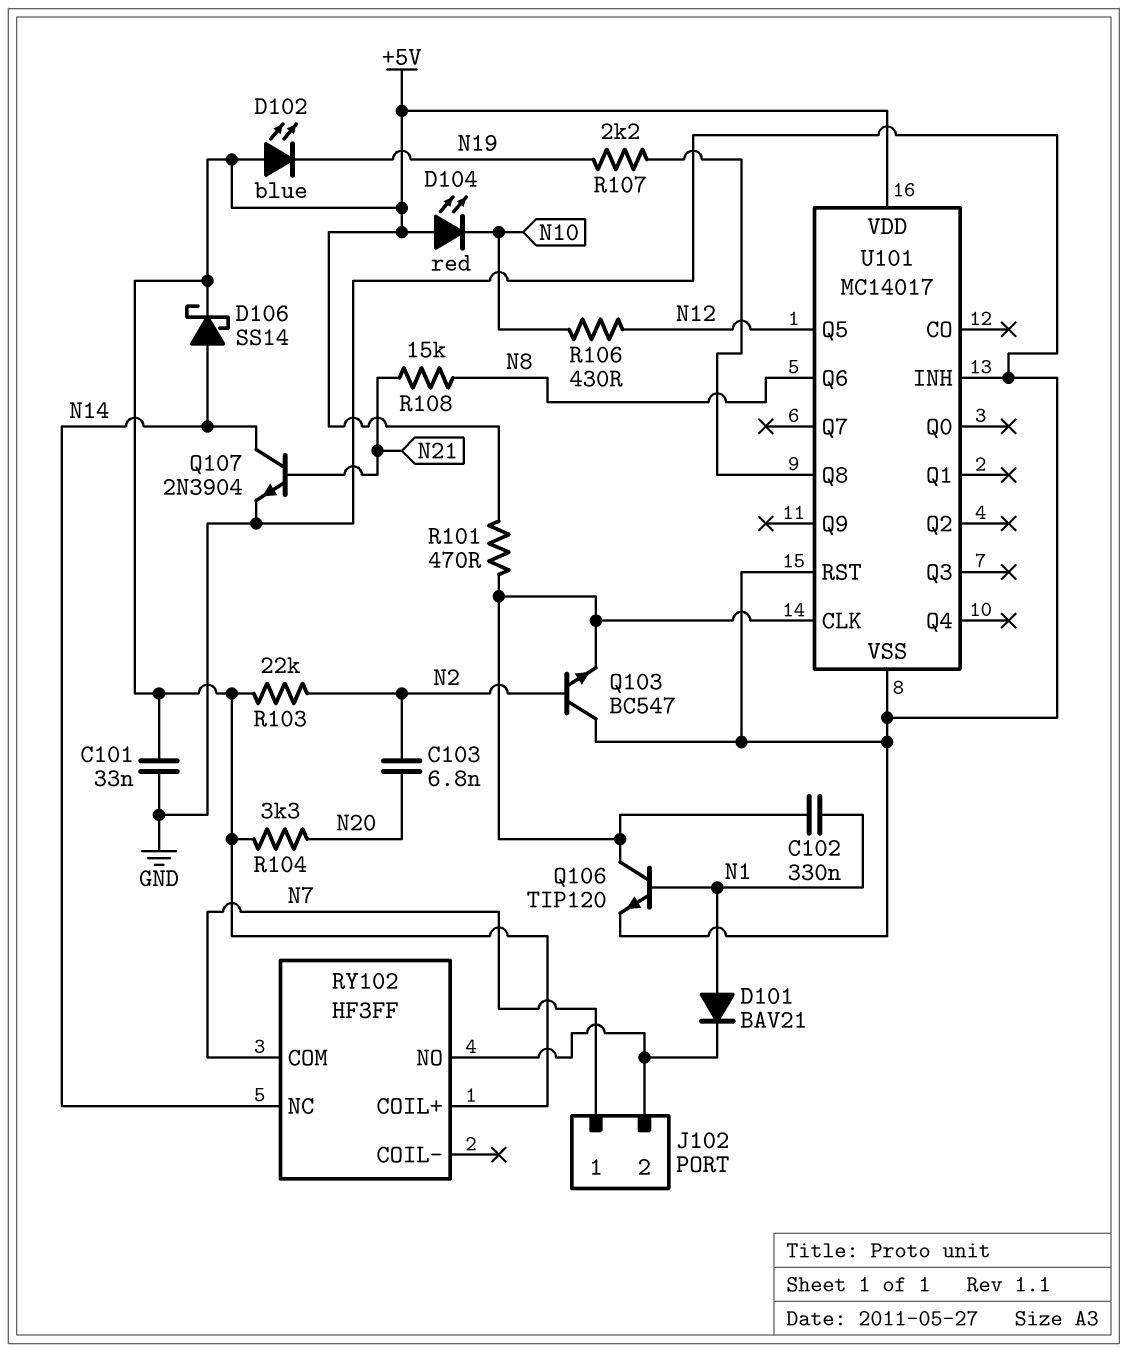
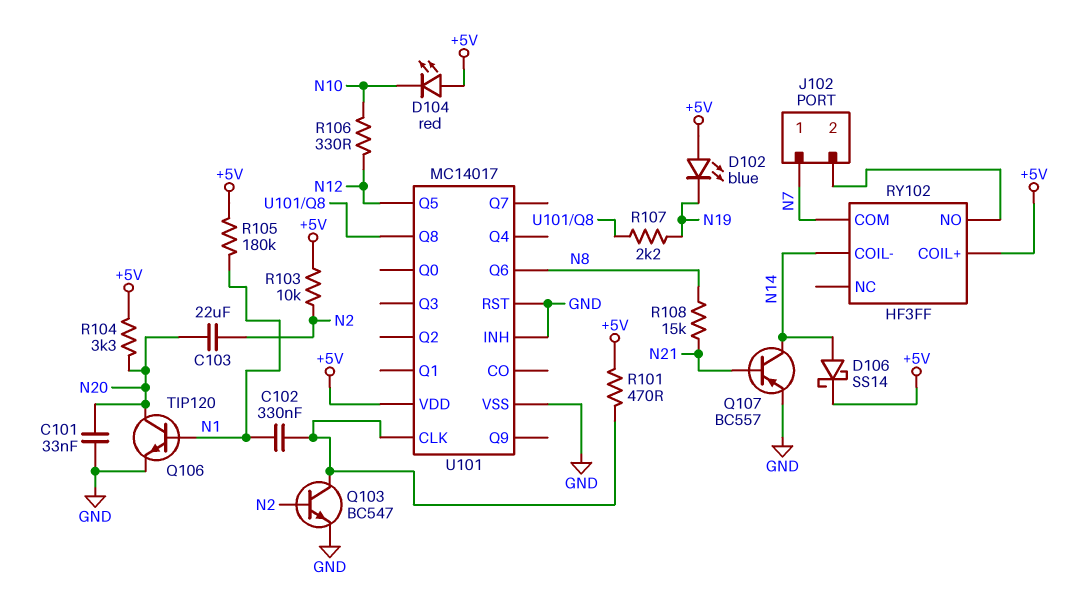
C101: 33nF (+5V, GND) -> 33nF (GND, N20)
C103: 6.8nF (N2, N20) -> 22uF (N2, N20)
D101: diode BAV21 (A N1, K J102/2) -> none
Q103: NPN BC547 (B N2, C GND, E U101/CLK) -> NPN BC547 (B N2, C U101/CLK, E GND)
Q106: NPN TIP120 (B N1, C U101/CLK, E GND) -> NPN TIP120 (B N1, C N20, E GND)
Q107: NPN 2N3904 (B N21, C N14, E GND) -> PNP BC557 (B N21, C N14, E GND)
R103: 22k (+5V, N2) -> 10k (+5V, N2)
R105: none -> 180k (+5V, N1)
R106: 430 (N10, N12) -> 330 (N10, N12)
RY102 pin COIL-: none -> N14
RY102 pin NC: N14 -> none

